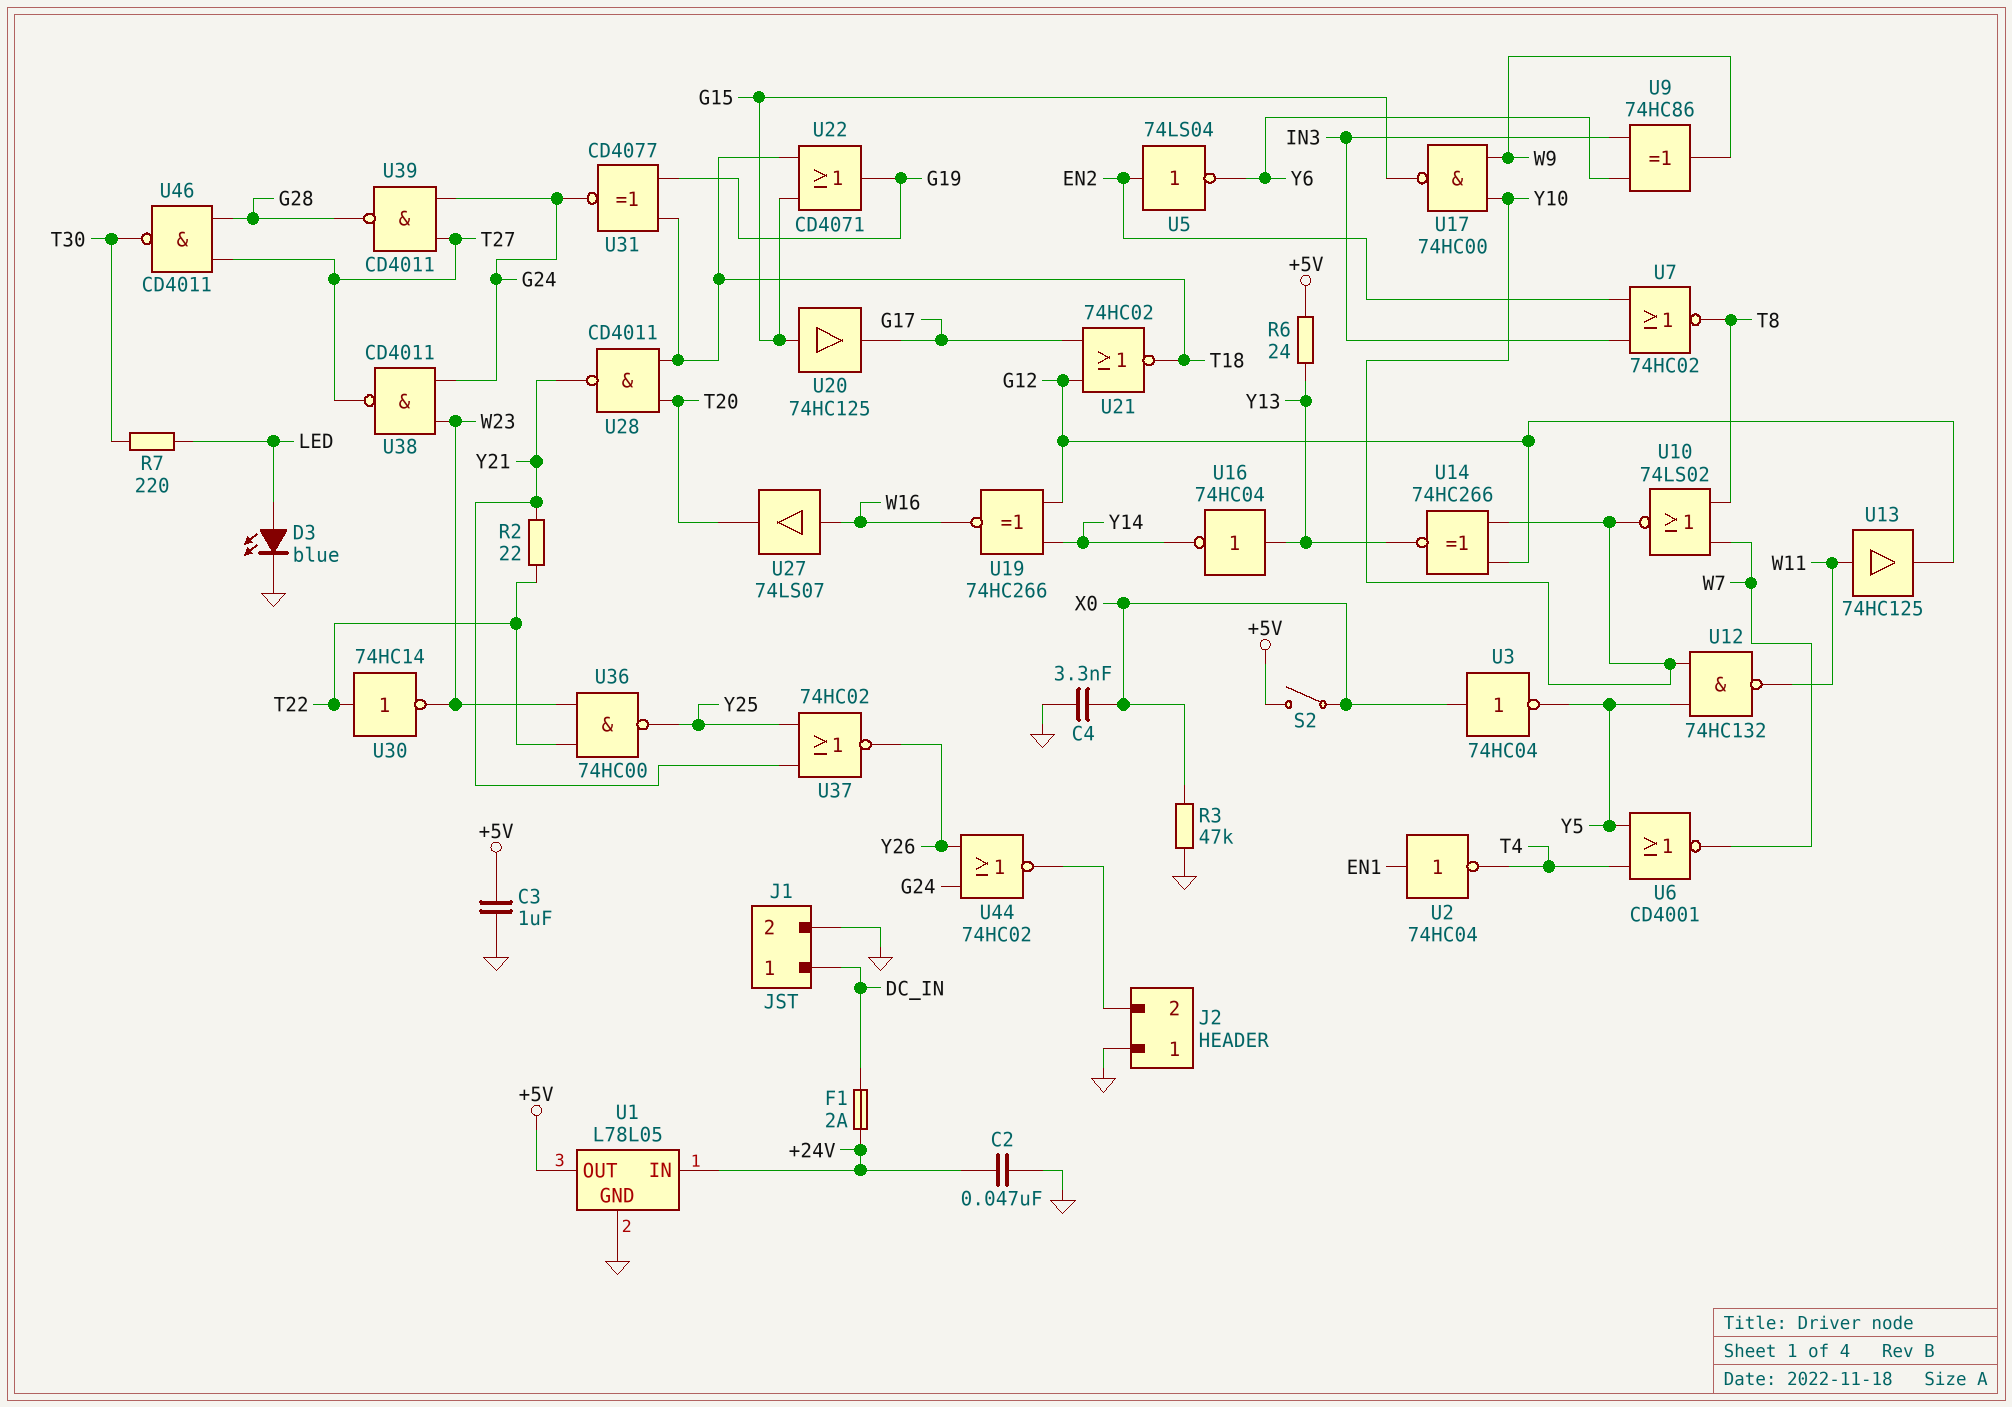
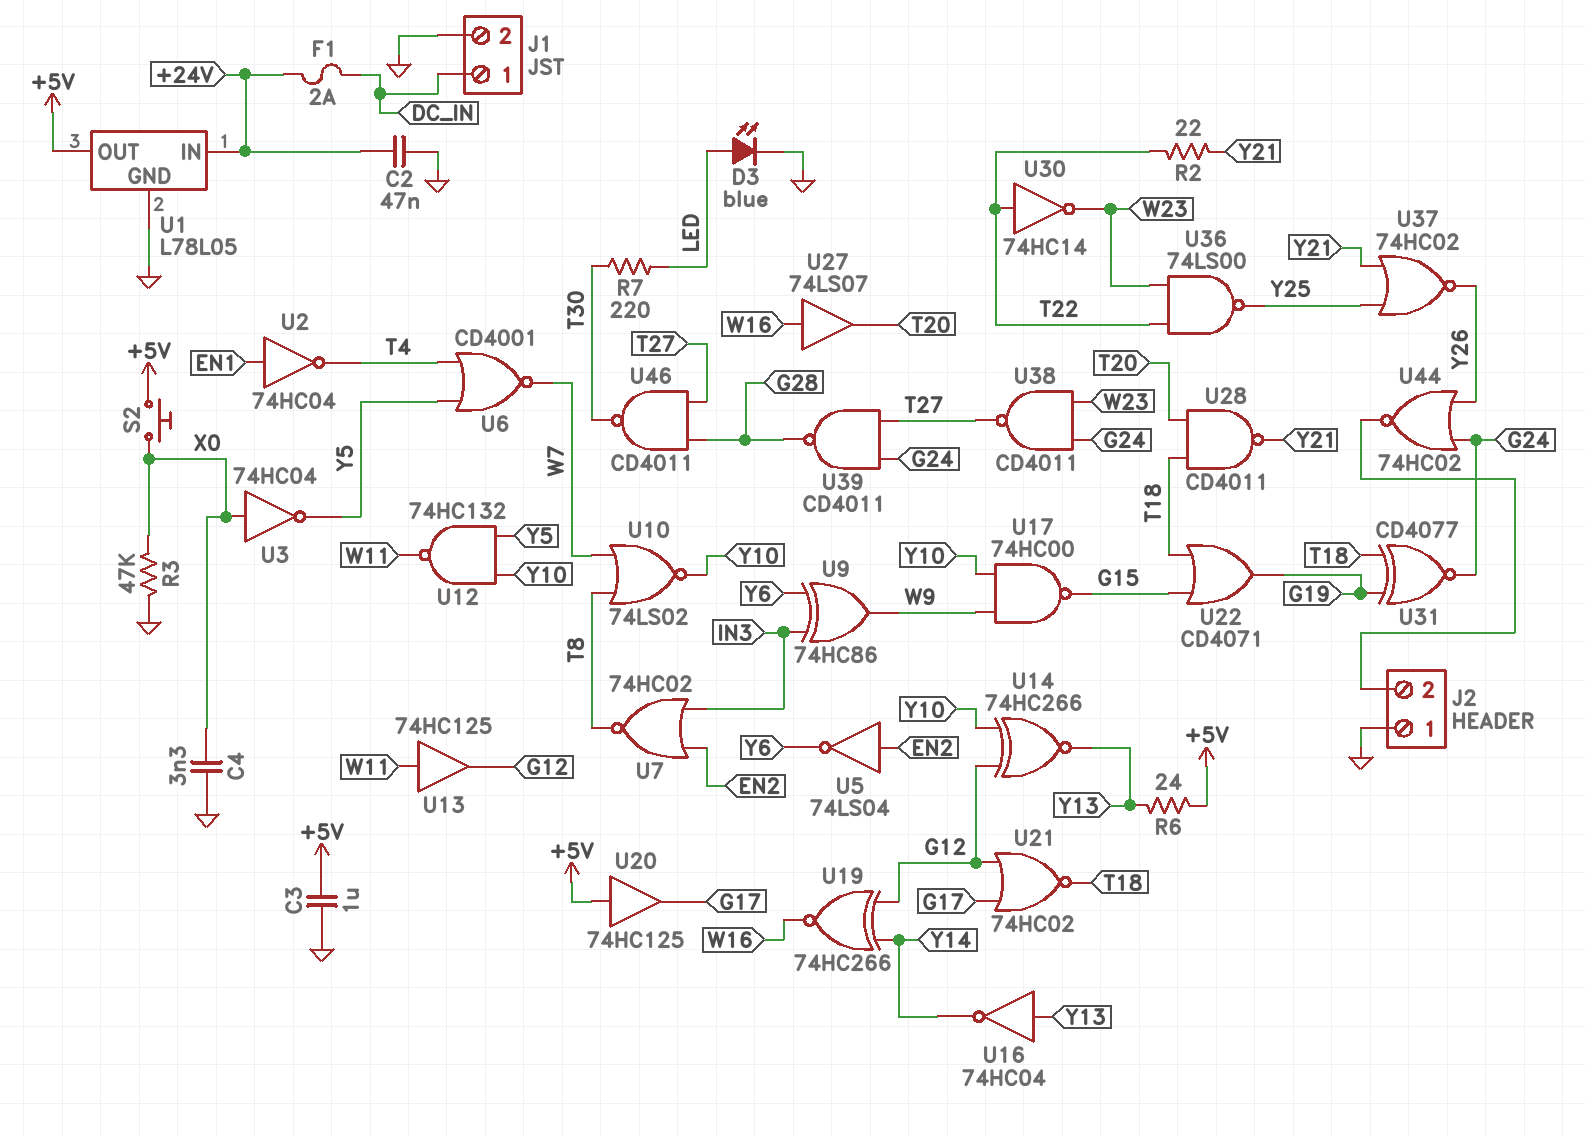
S2: switch (+5V, X0) -> button (+5V, X0)
U20: buffer 74HC125 (in G15, out G17) -> buffer 74HC125 (in +5V, out G17)
U36: NAND 74HC00 (in T22, in W23, out Y25) -> NAND 74LS00 (in T22, in W23, out Y25)

